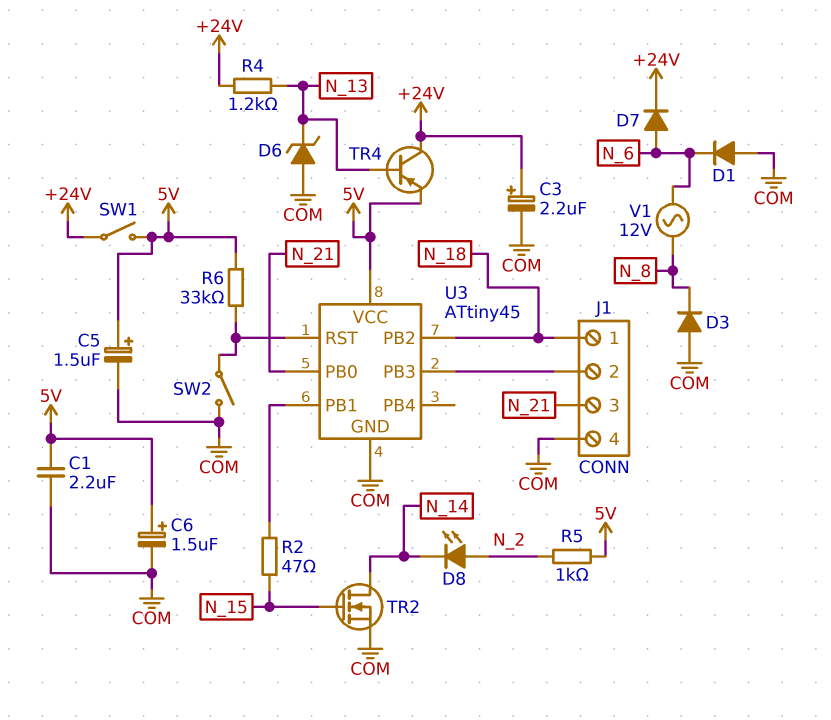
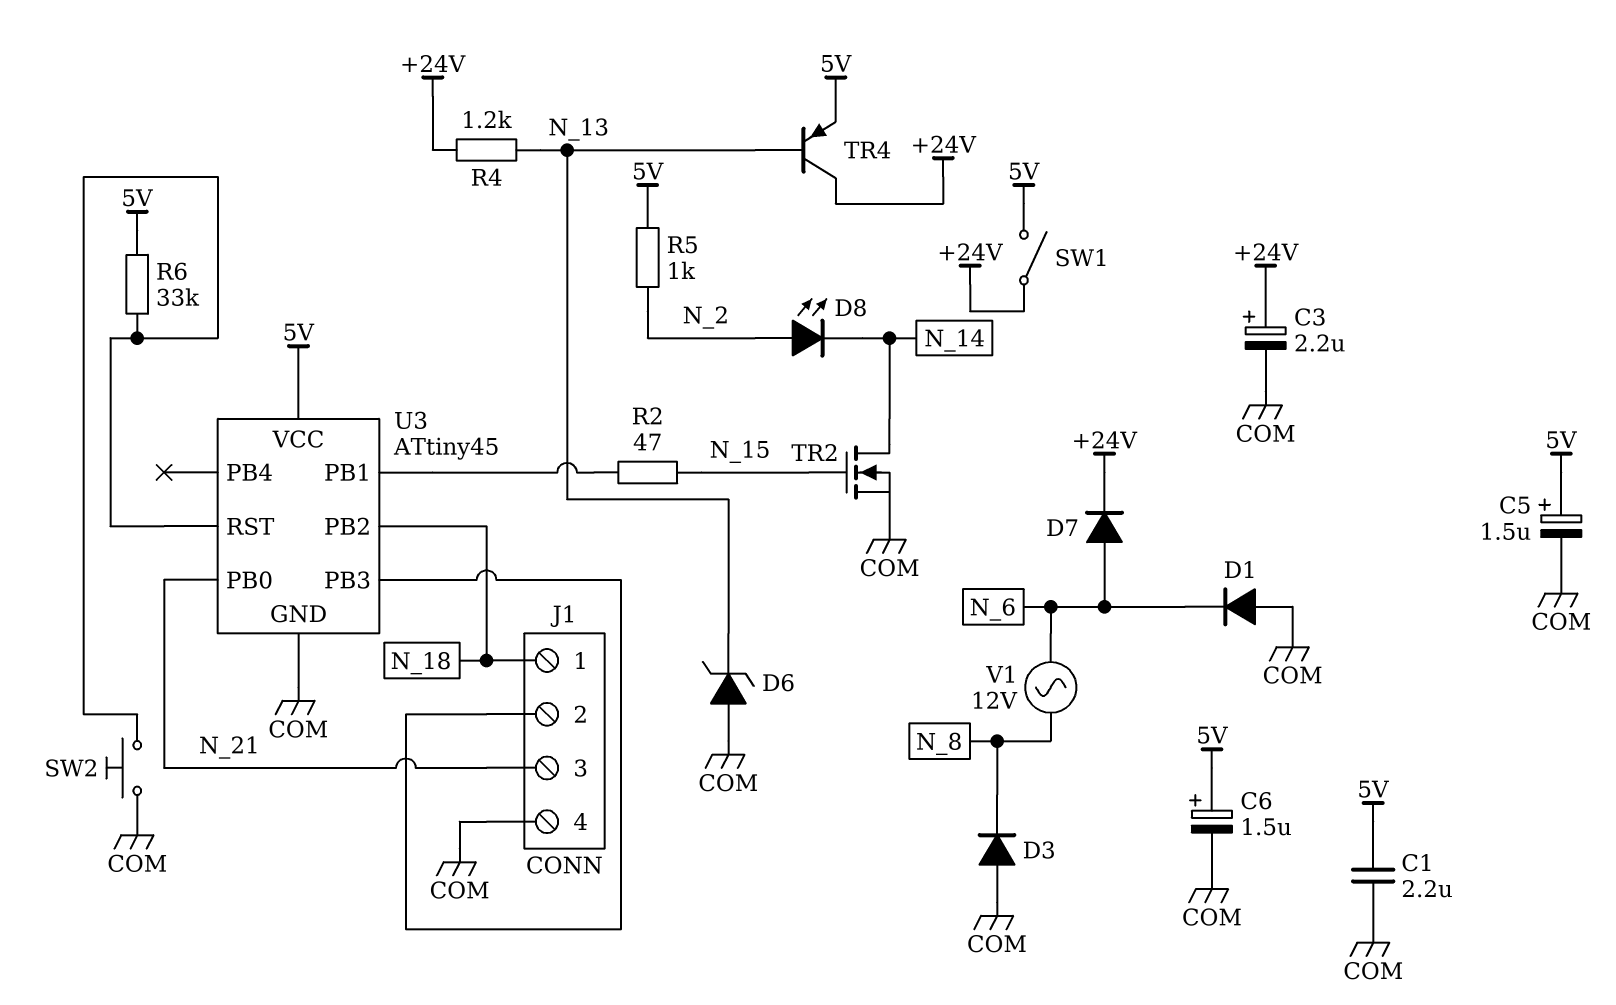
SW2: switch (COM, U3/RST) -> button (COM, U3/RST)

